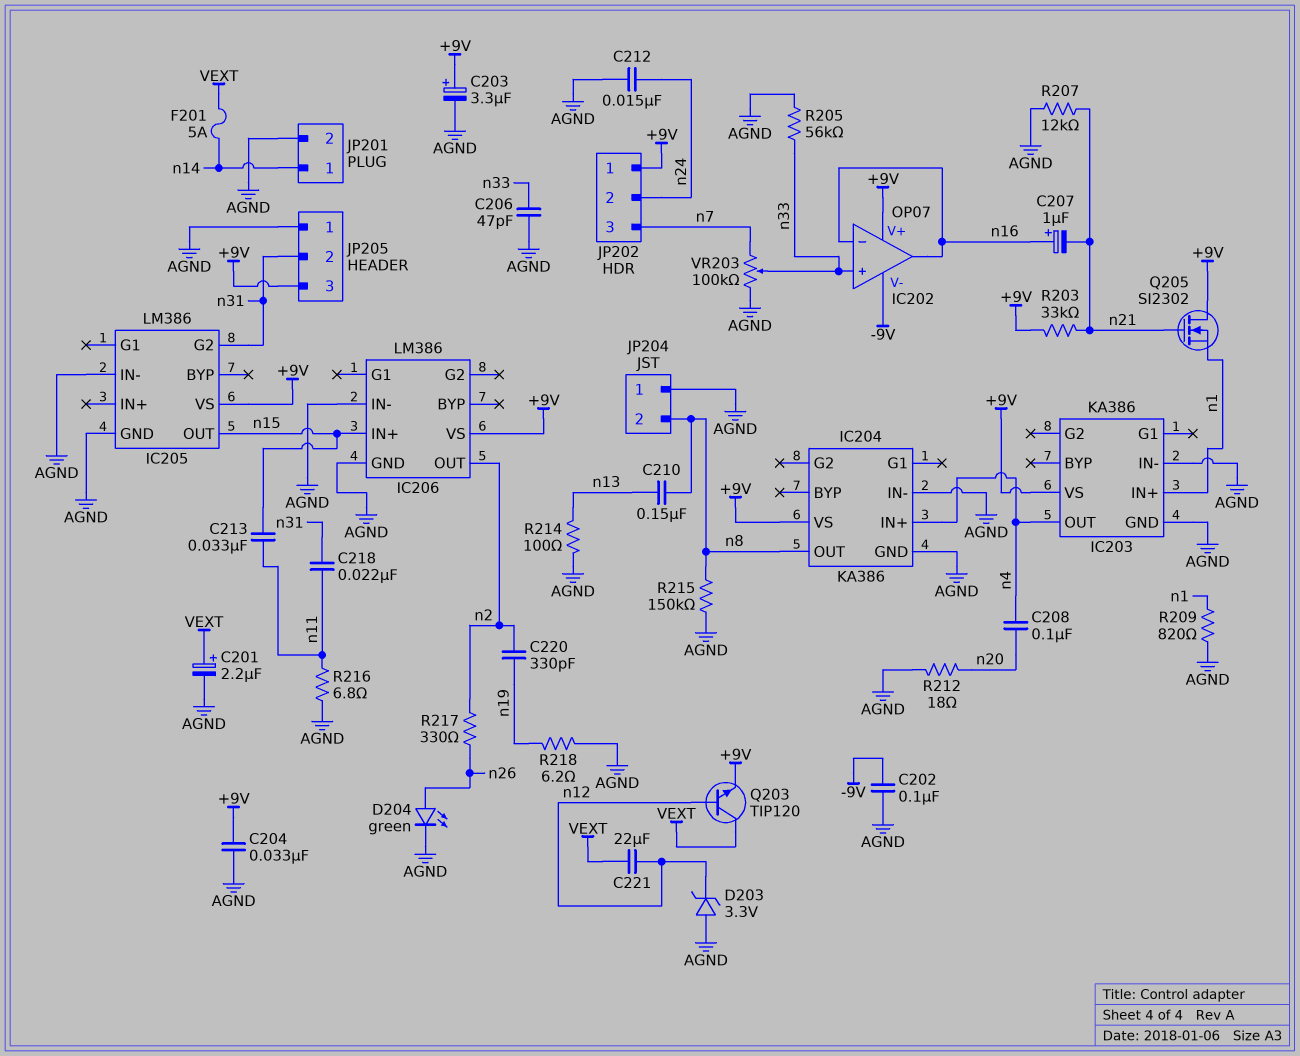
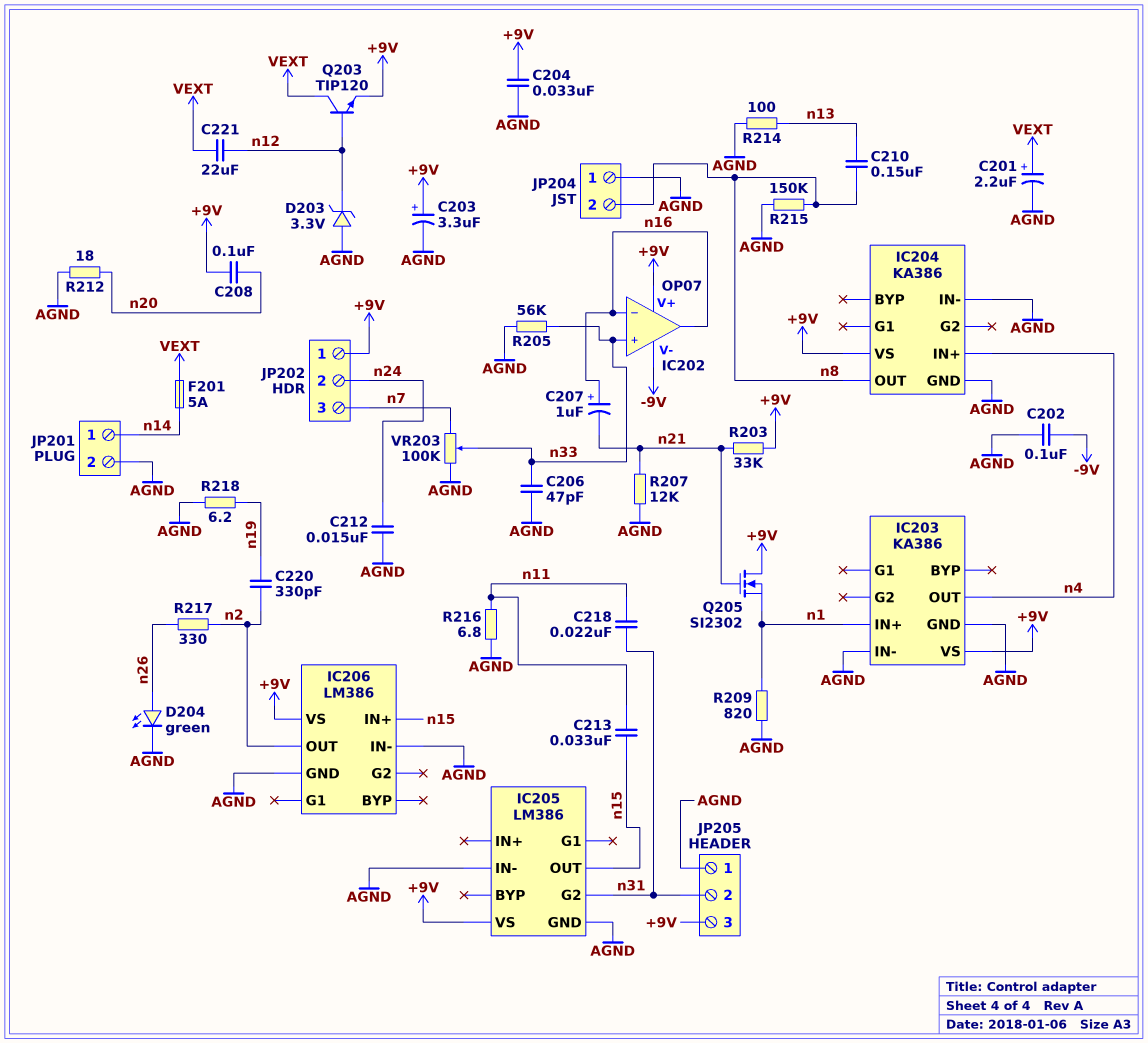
C208: 100nF (n4, n20) -> 100nF (+9V, n20)

